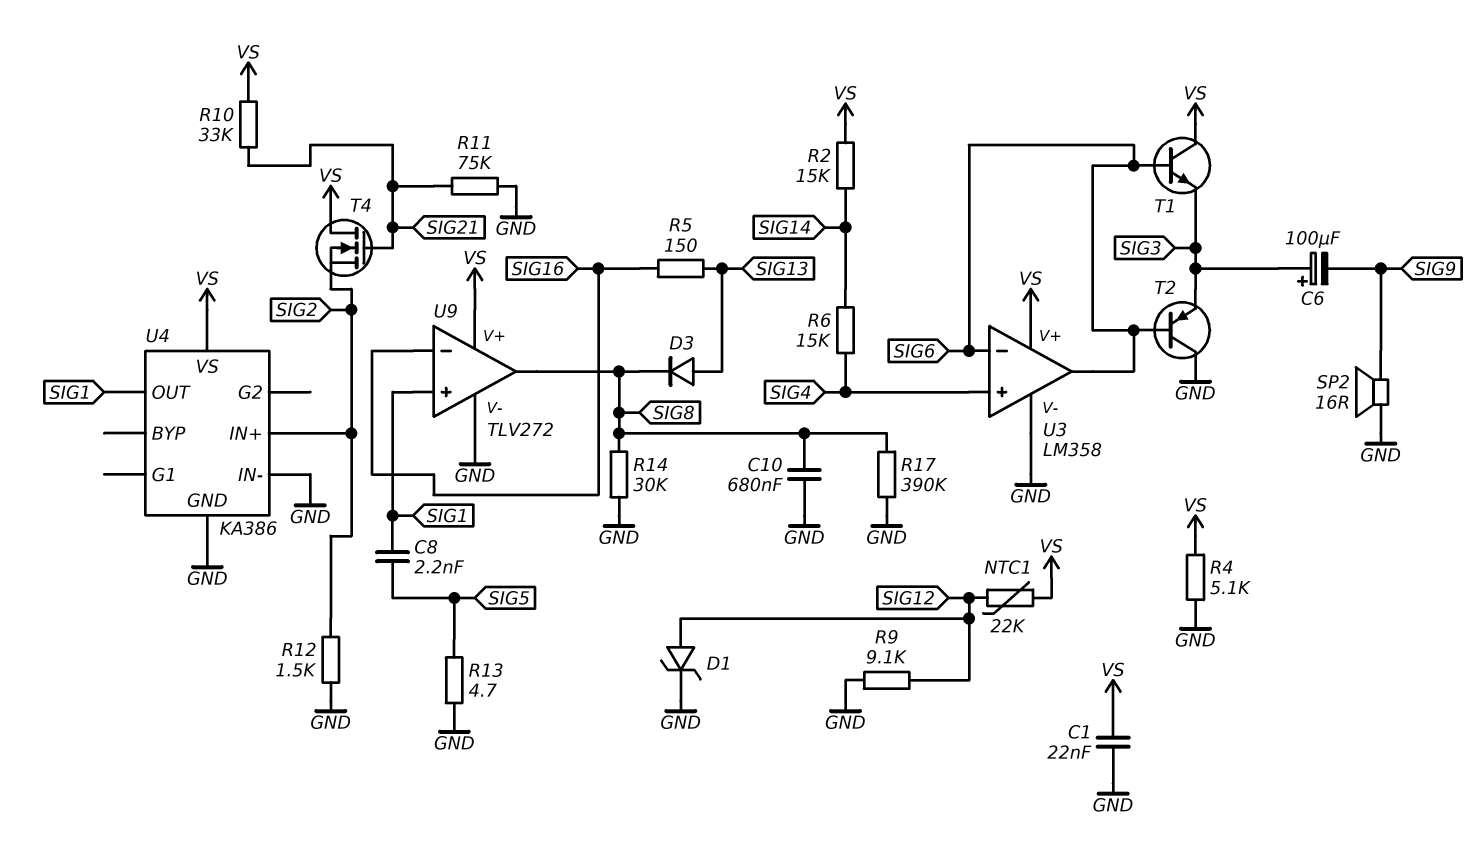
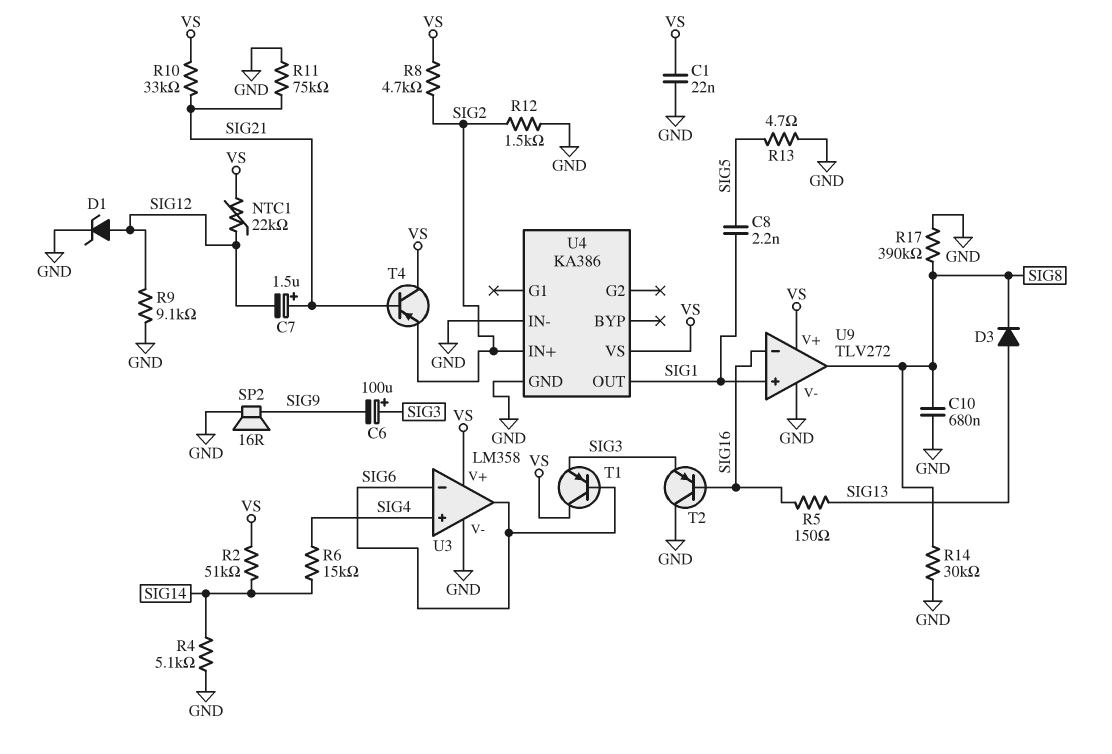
C7: none -> 1.5uF (plus SIG21, minus SIG12)
R2: 15k (SIG14, VS) -> 51k (SIG14, VS)
R4: 5.1k (GND, VS) -> 5.1k (GND, SIG14)
R8: none -> 4.7k (SIG2, VS)
T1: NPN (B SIG6, C VS, E SIG3) -> PNP (B SIG6, C VS, E SIG3)
T2: PNP (B SIG6, C GND, E SIG3) -> PNP (B SIG16, C GND, E SIG3)
T4: NMOS (G SIG21, D VS, S SIG2) -> PNP (B SIG21, C VS, E SIG2)

